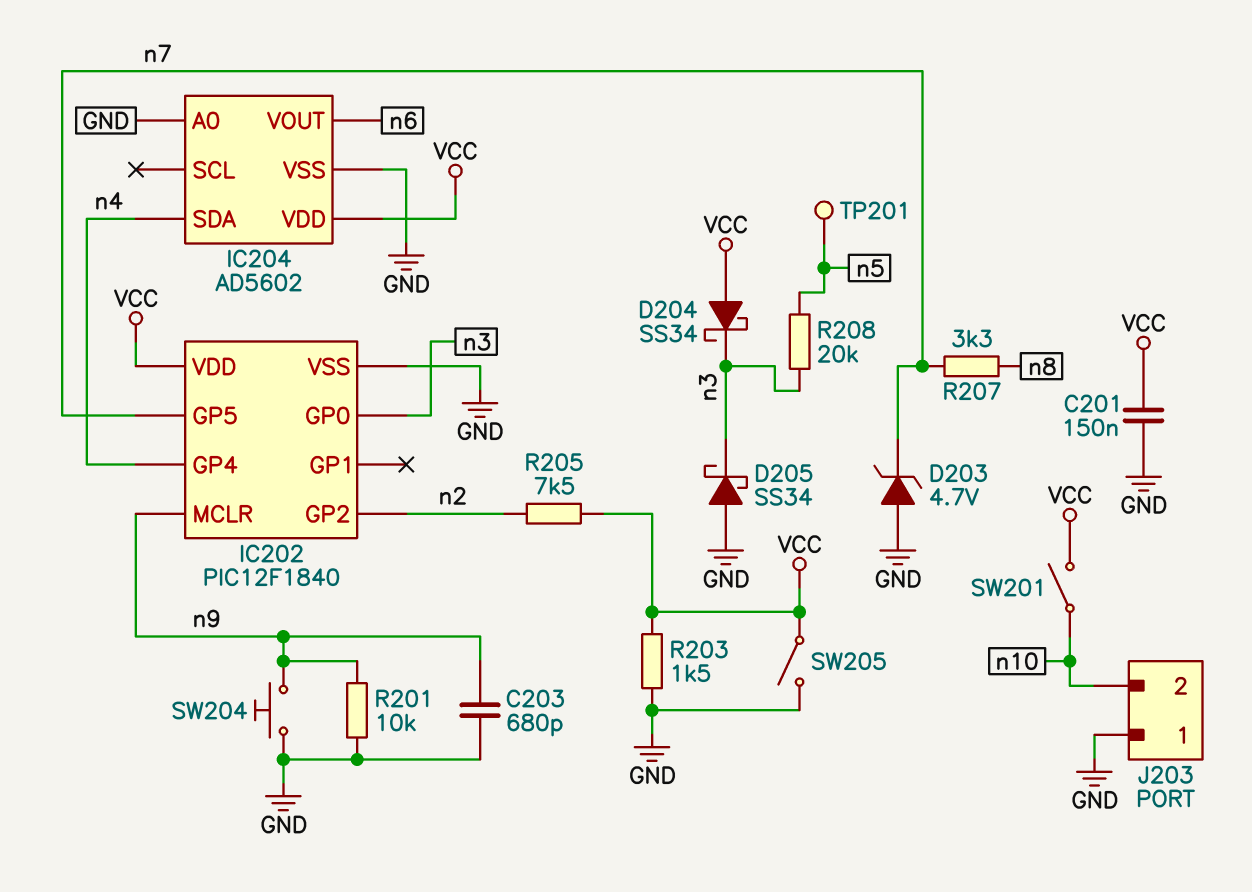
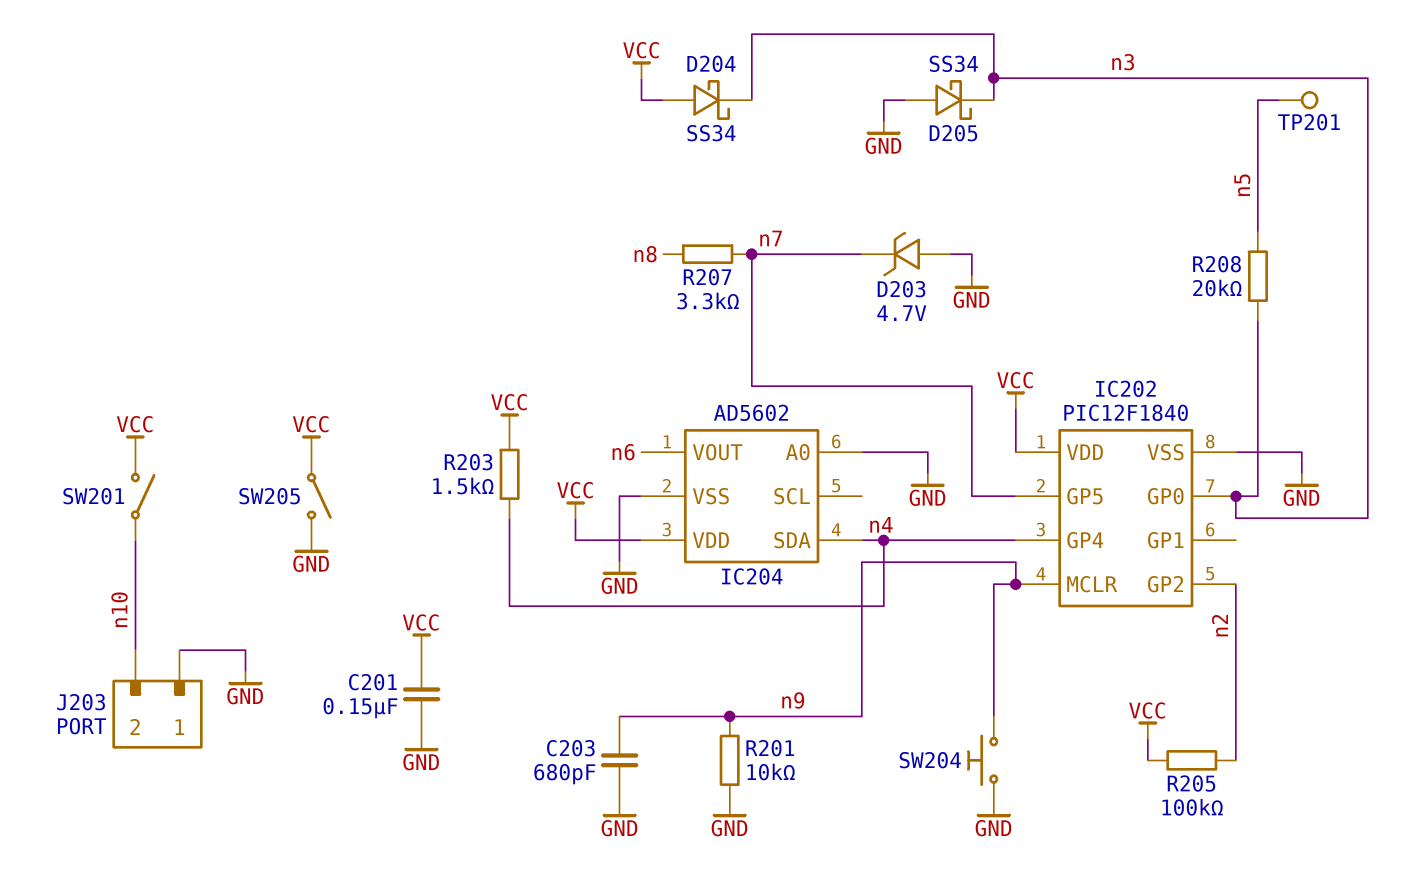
R203: 1.5k (GND, VCC) -> 1.5k (VCC, n4)
R205: 7.5k (VCC, n2) -> 100k (VCC, n2)

